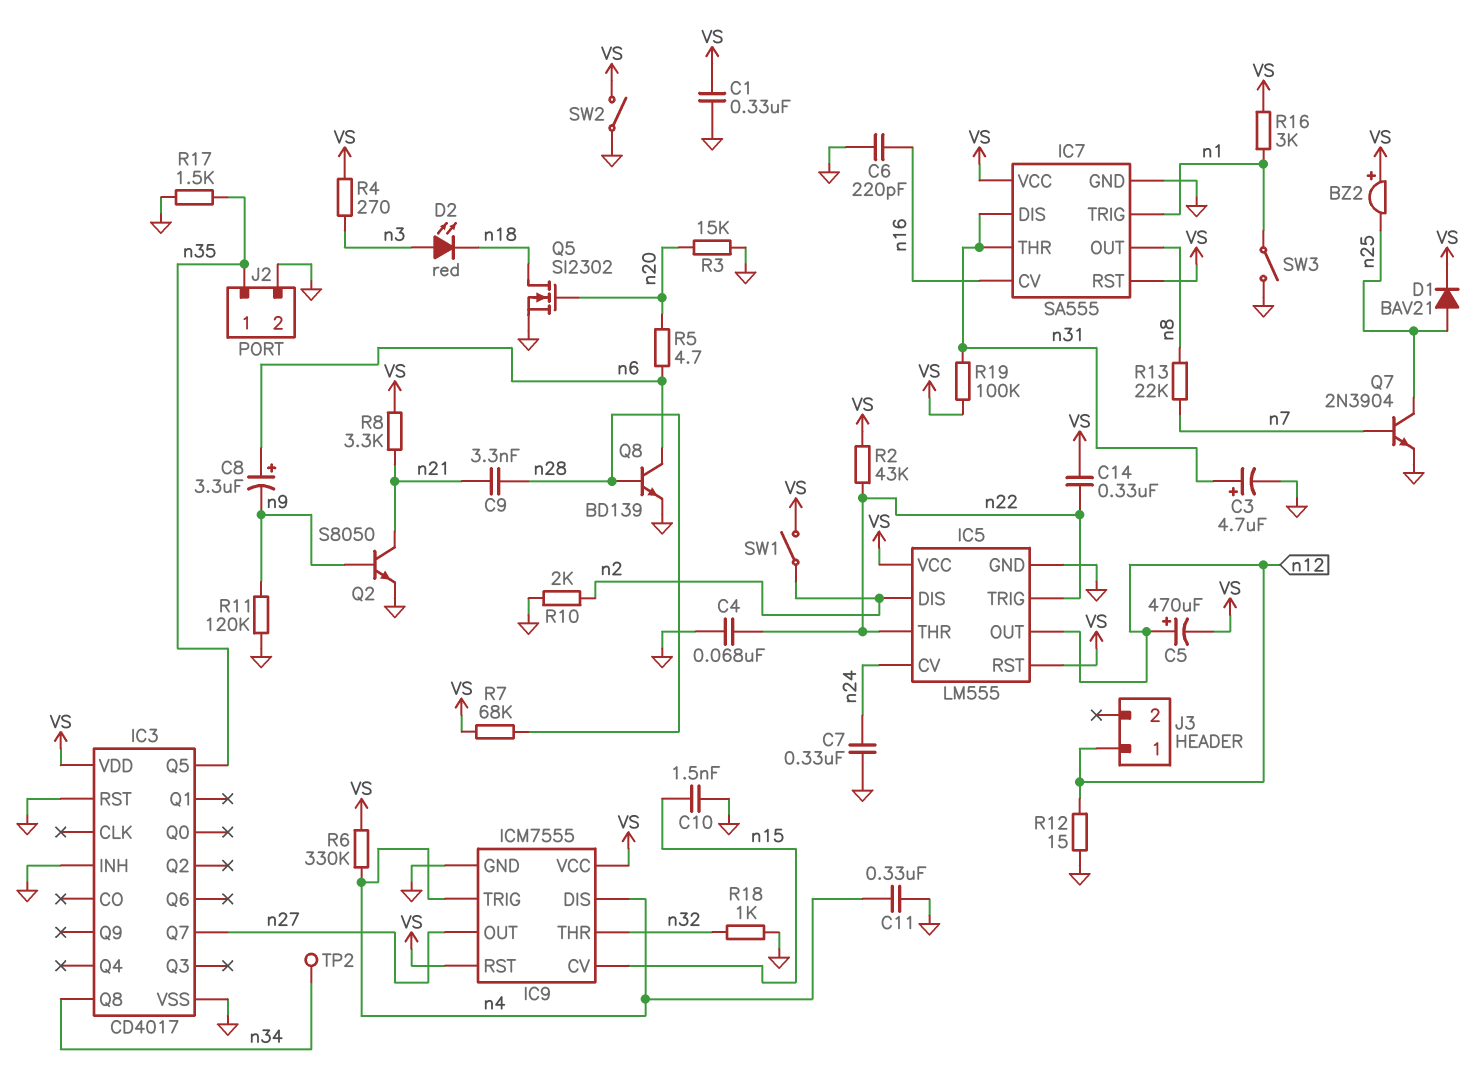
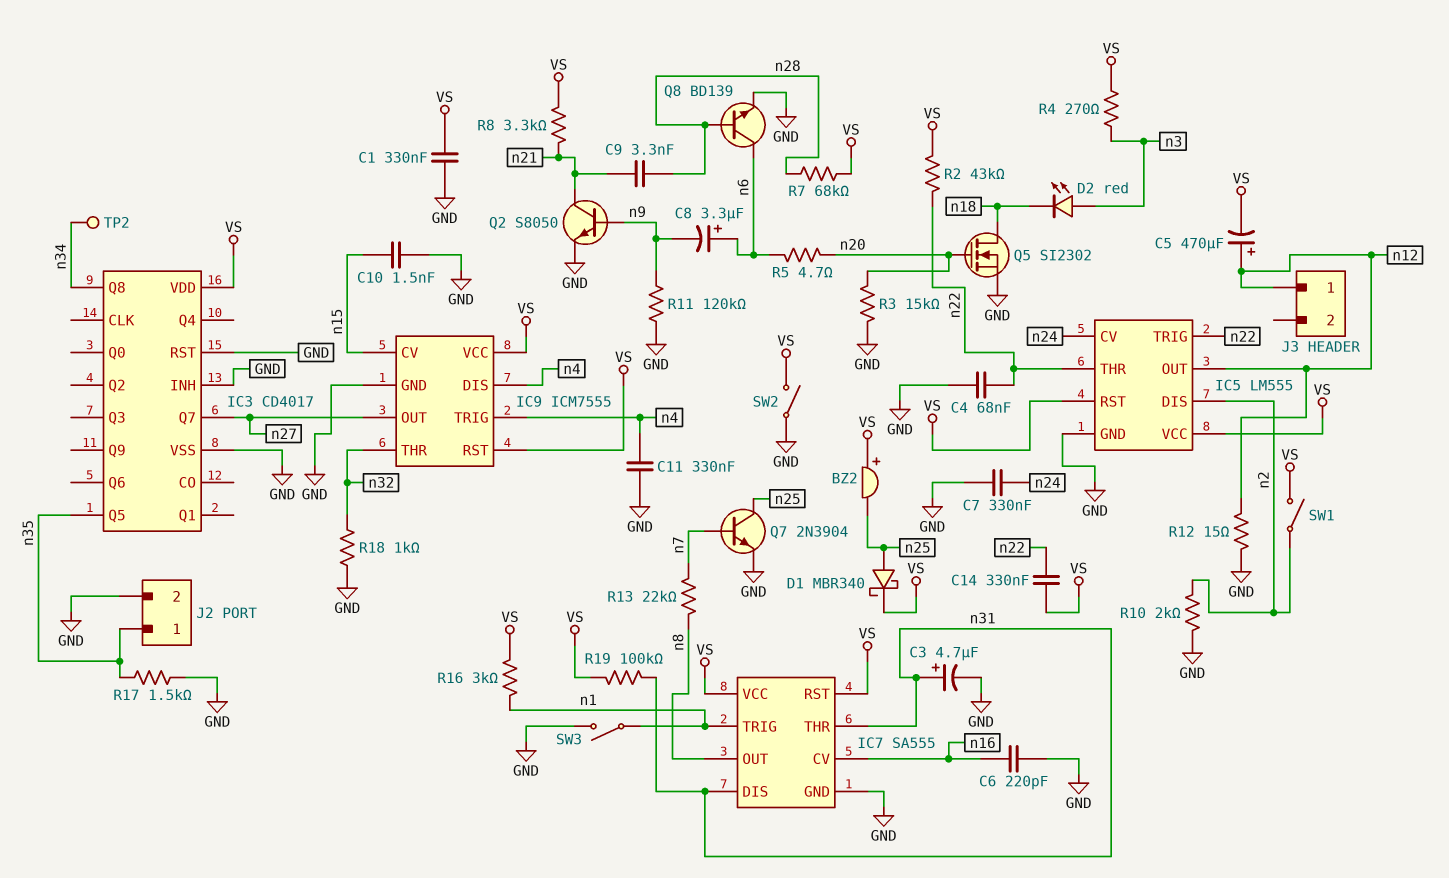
D1: diode BAV21 (A n25, K VS) -> schottky MBR340 (A n25, K VS)
R6: 330k (VS, n4) -> none

